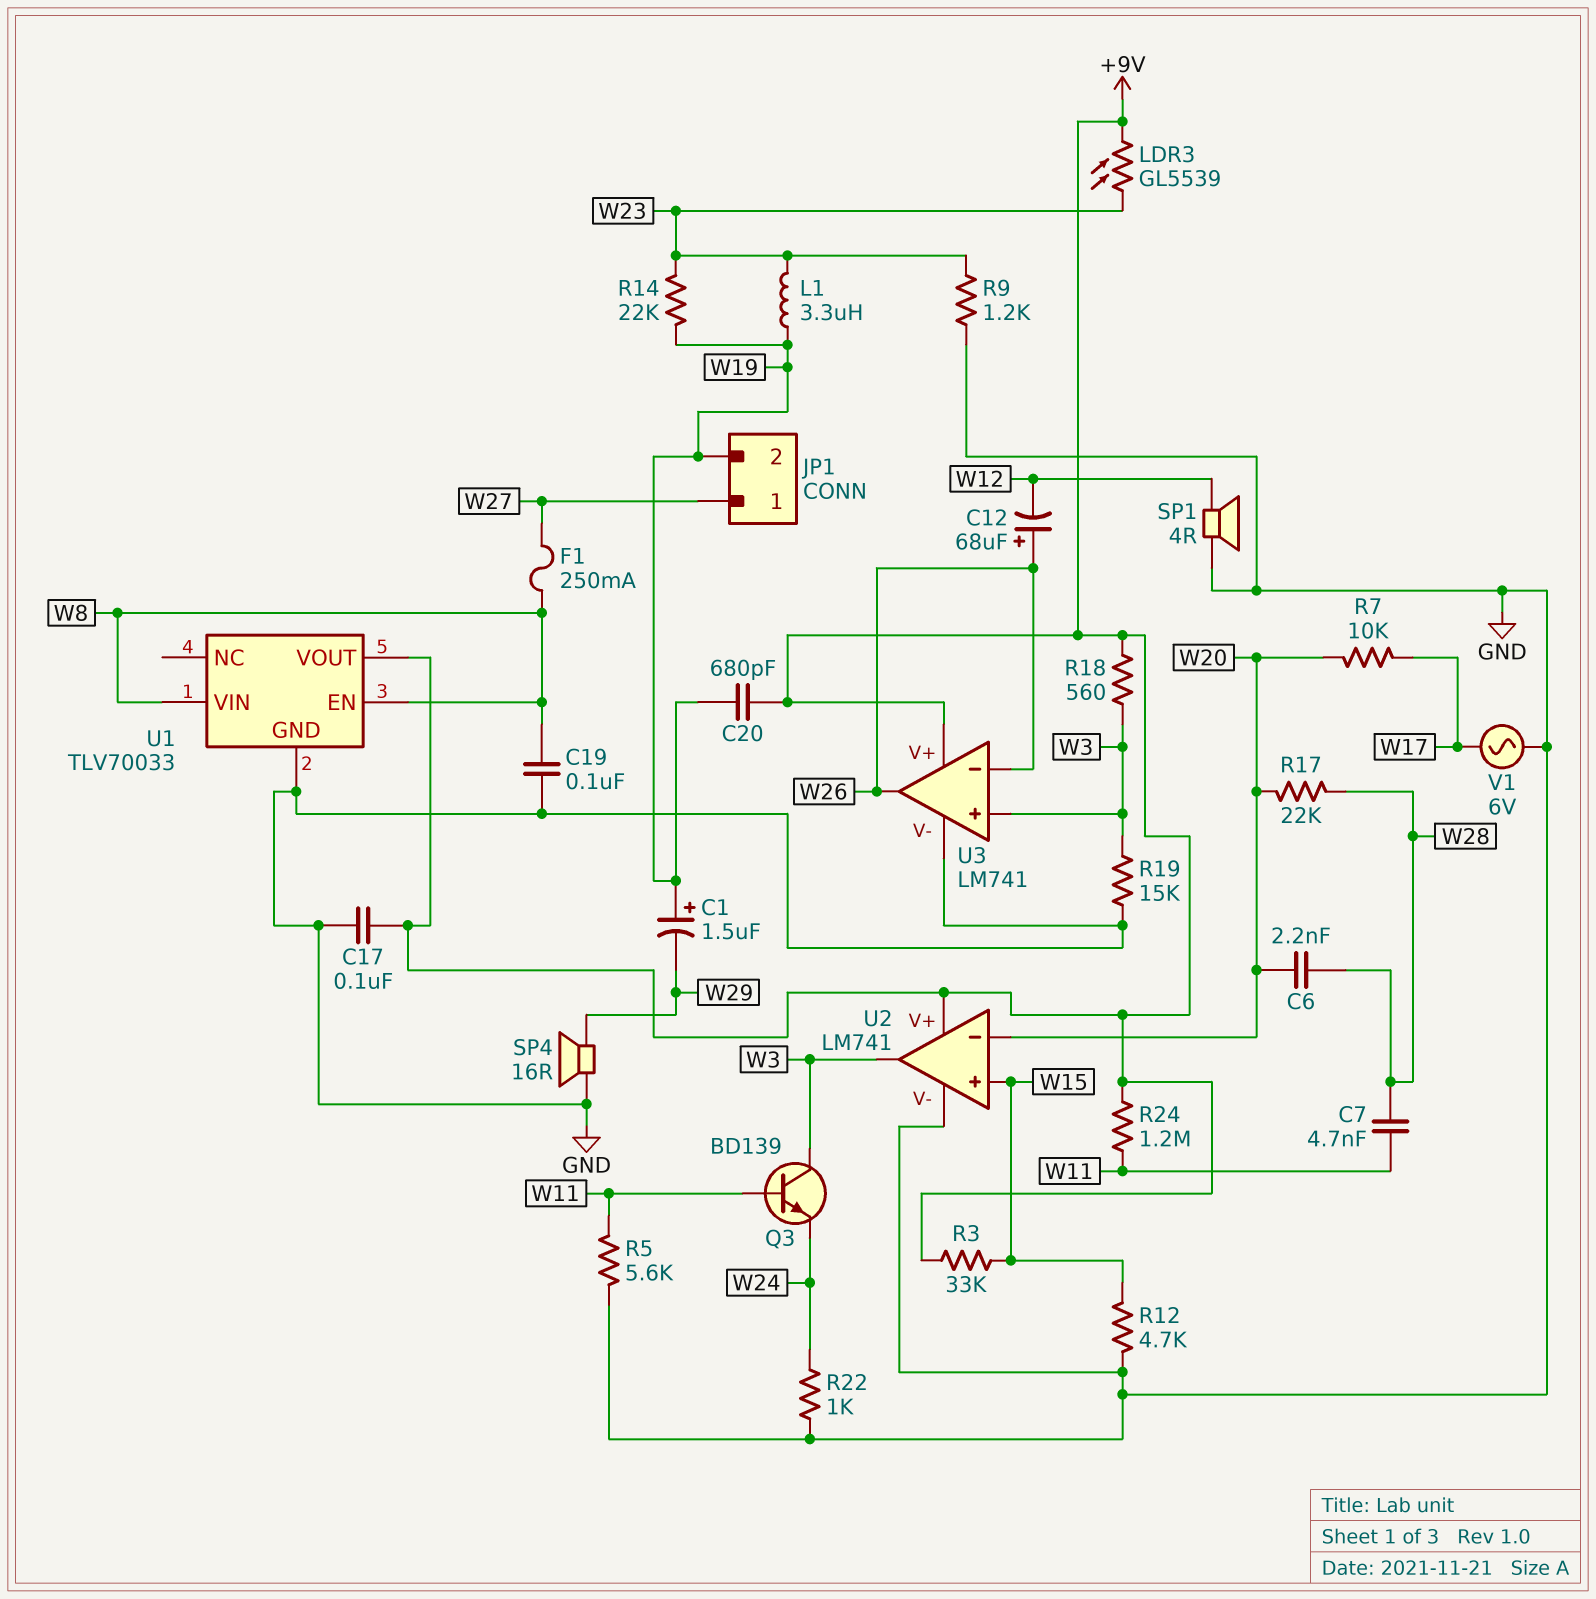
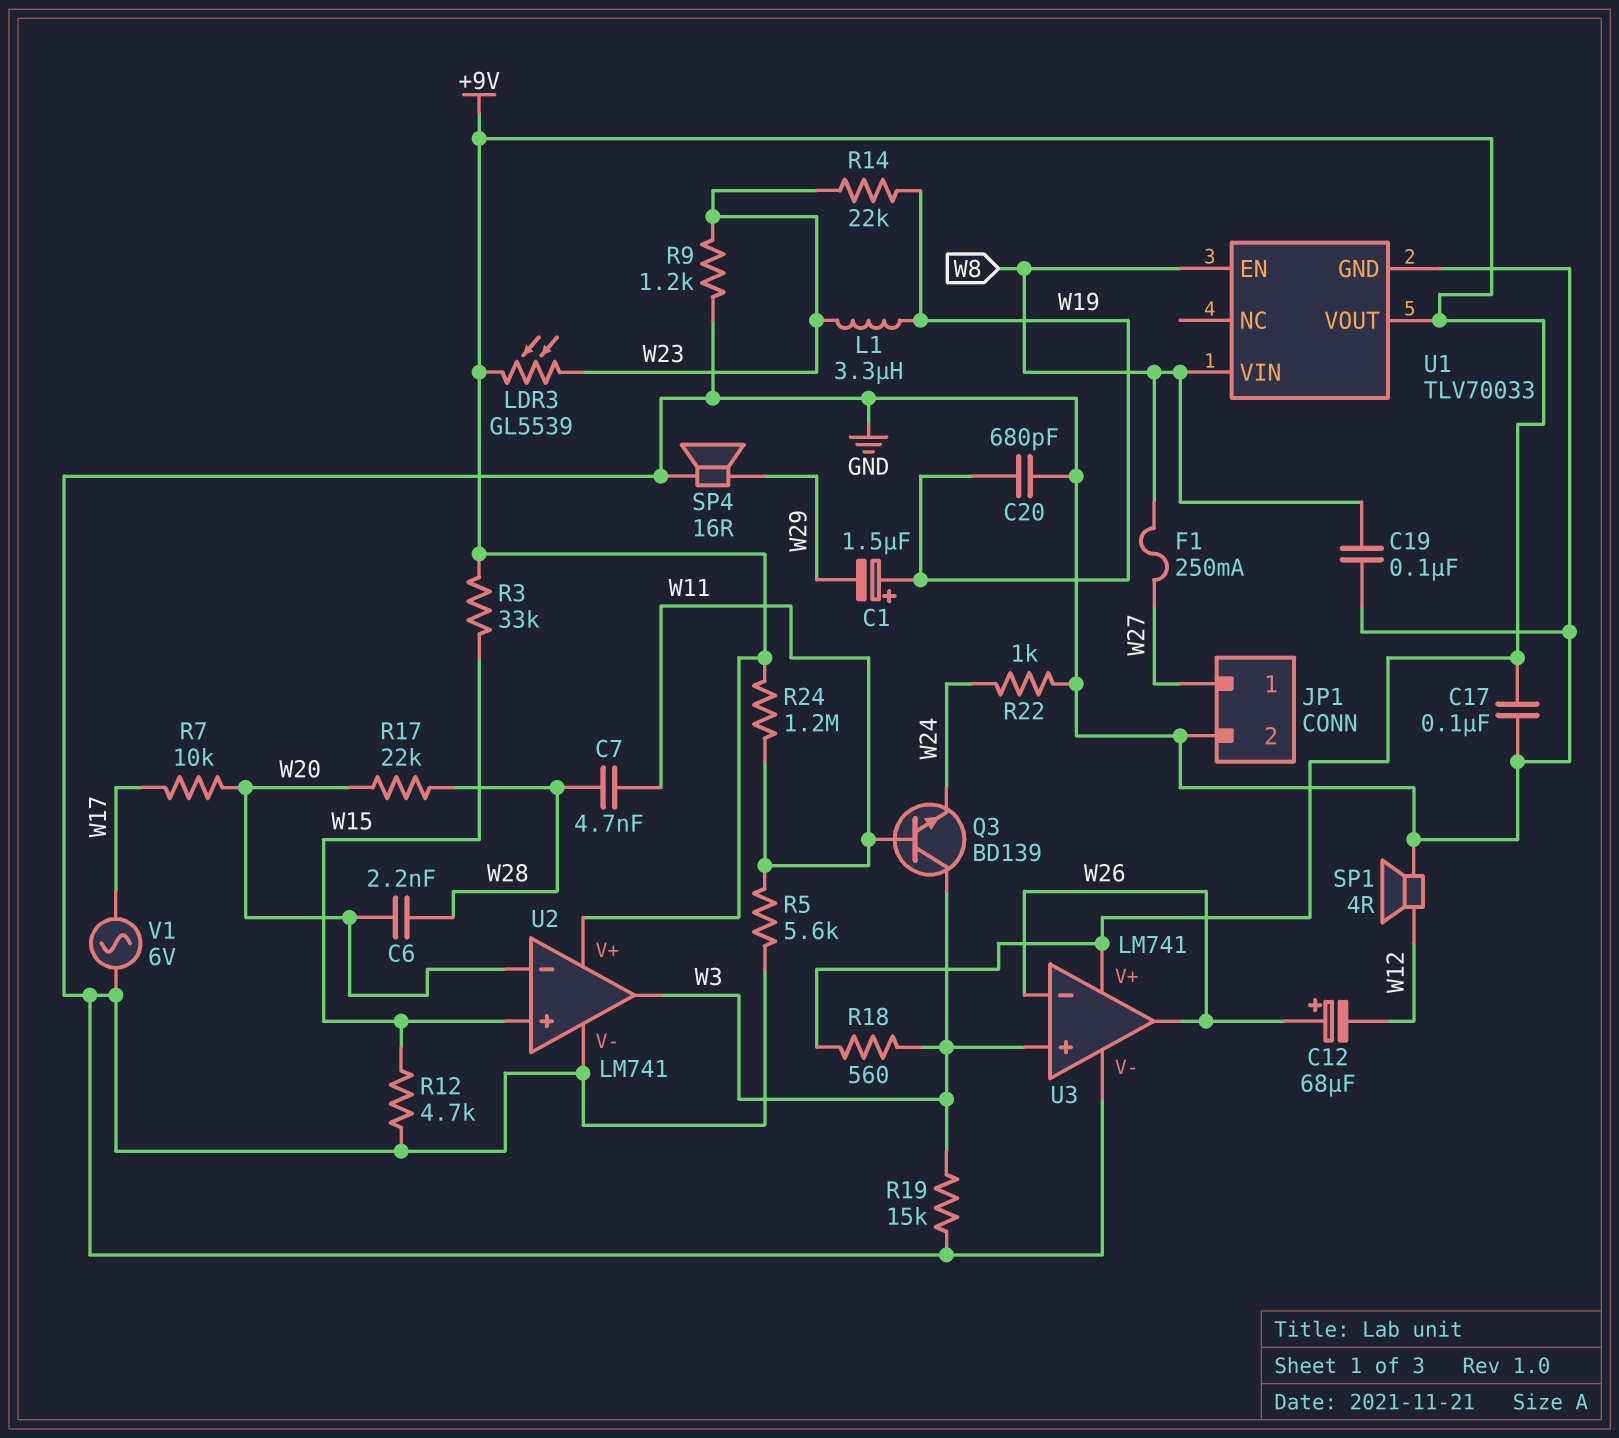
C20: 680pF (+9V, W19) -> 680pF (GND, W19)
JP1 pin 2: W19 -> GND

